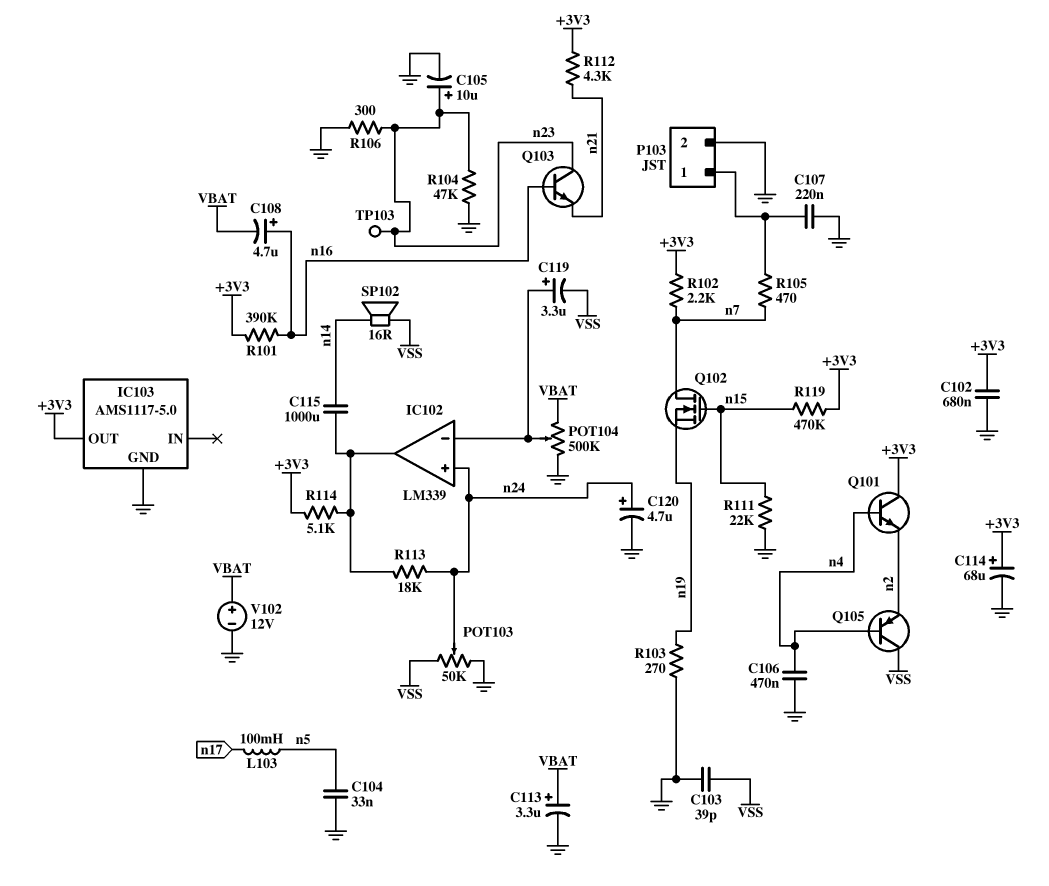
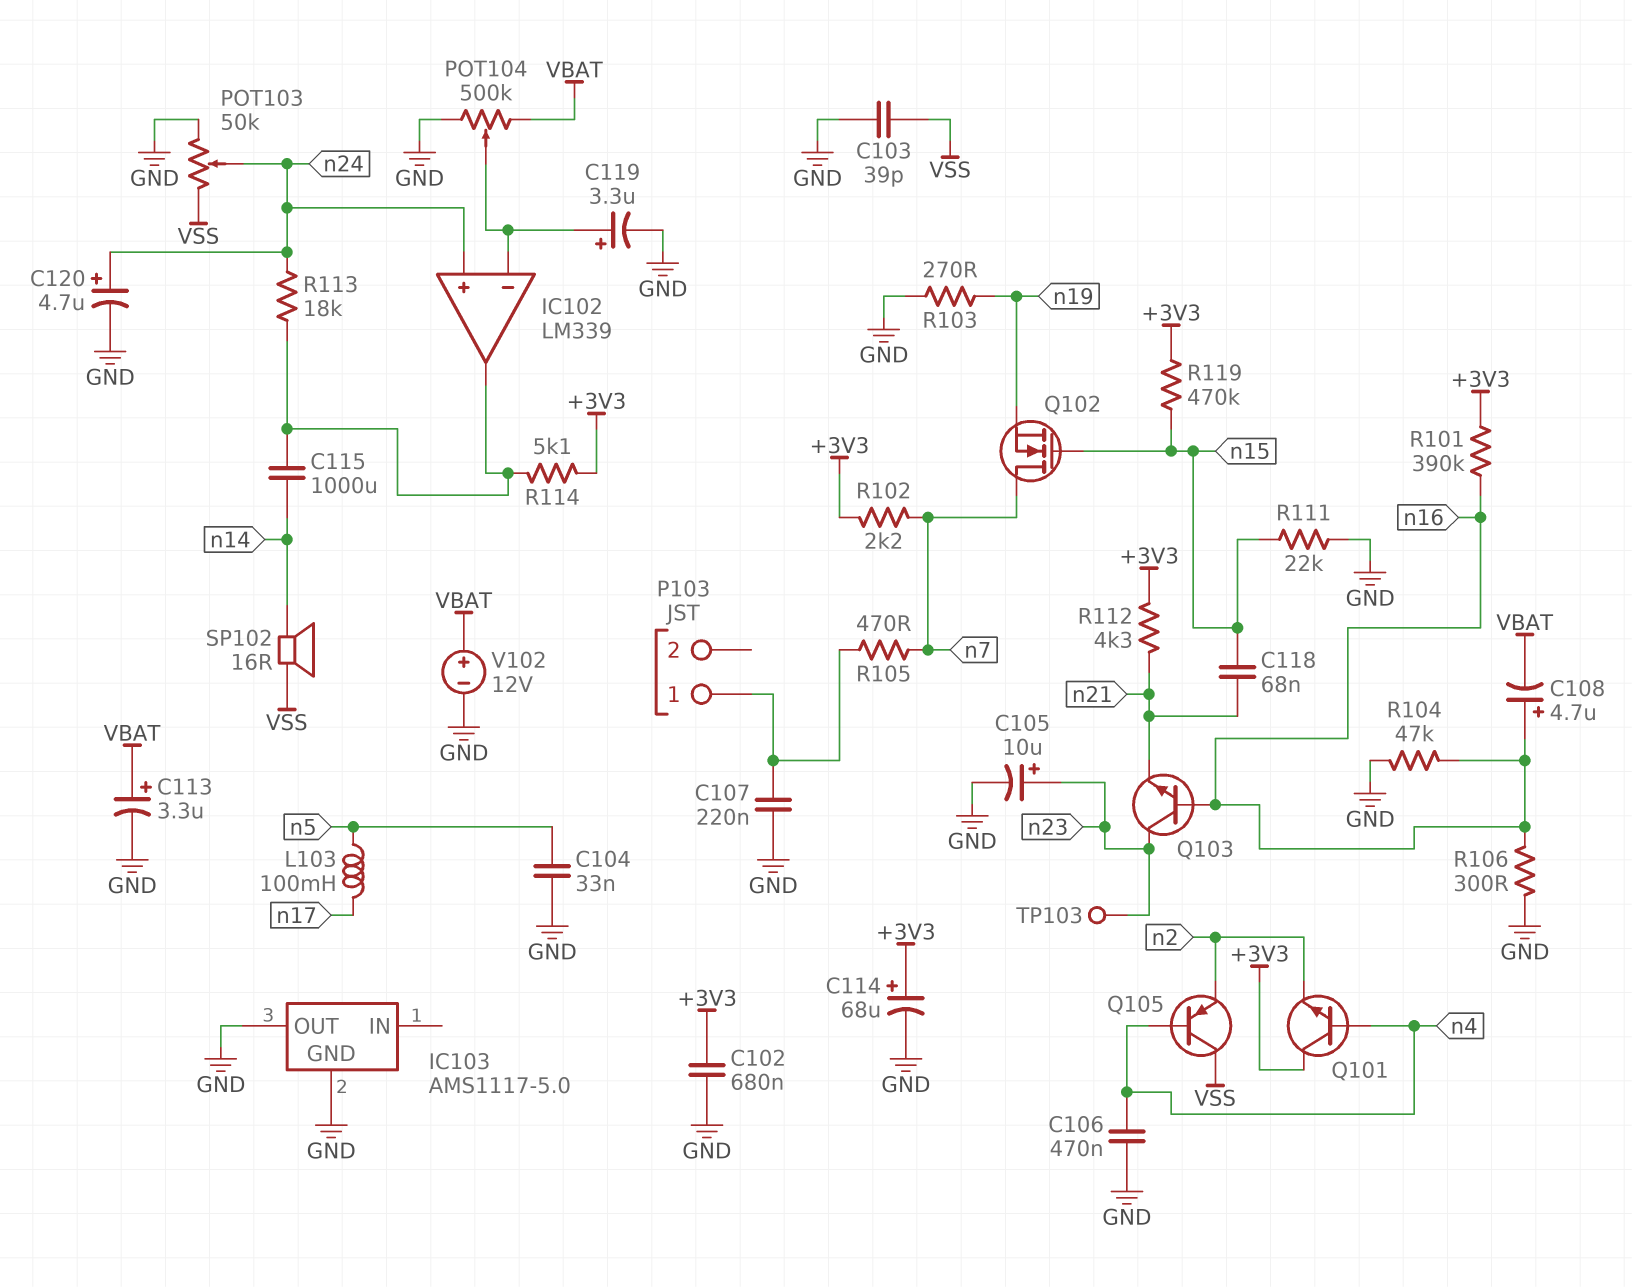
C118: none -> 68nF (n15, n21)
C119: 3.3uF (plus IC102/in-, minus VSS) -> 3.3uF (plus IC102/in-, minus GND)
IC103 pin OUT: +3V3 -> GND
P103 pin 2: GND -> none
R104: 47k (GND, n23) -> 47k (GND, n16)
R106: 300 (GND, n23) -> 300 (GND, n16)

